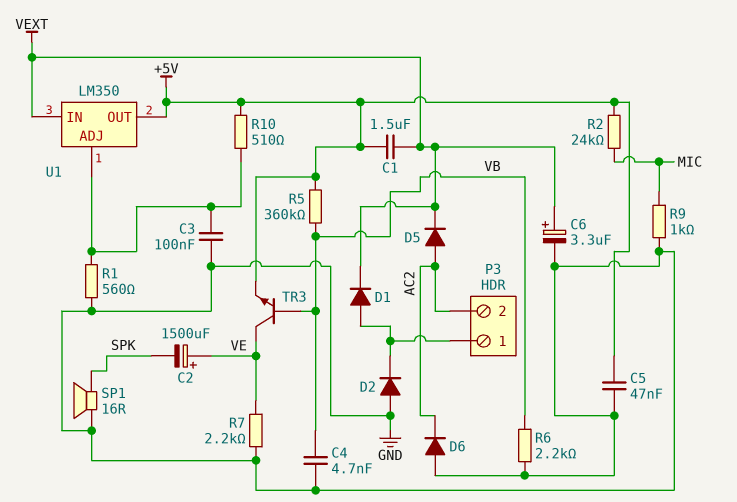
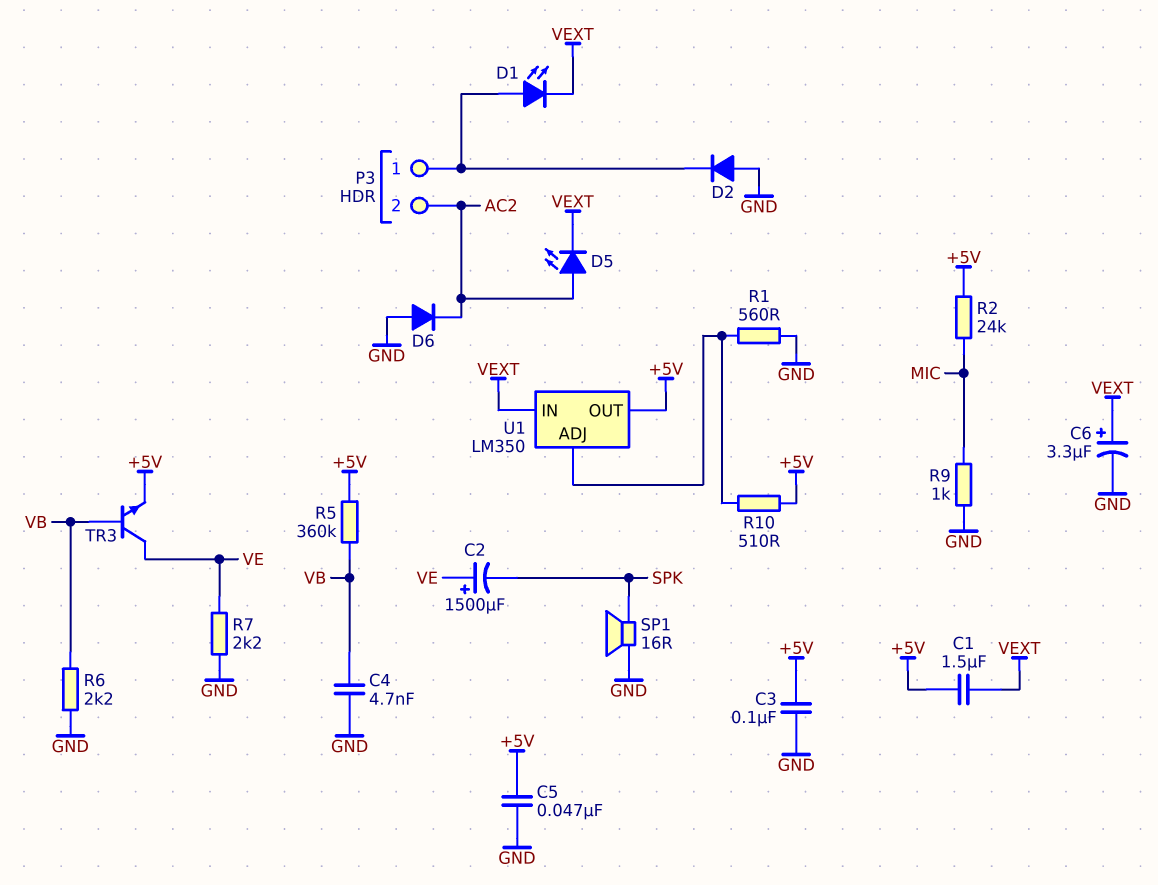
C3: 100nF (GND, U1/ADJ) -> 100nF (+5V, GND)
D1: diode (A P3/1, K VEXT) -> LED (A P3/1, K VEXT)
D5: diode (A AC2, K VEXT) -> LED (A AC2, K VEXT)

